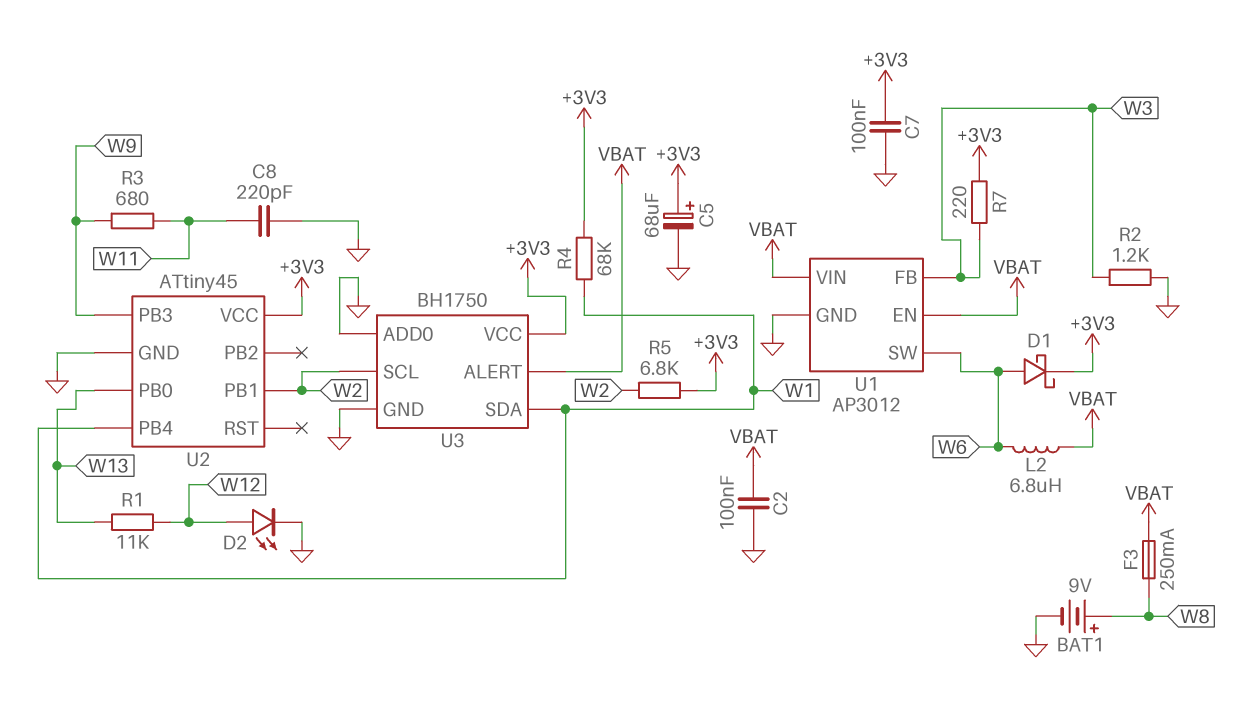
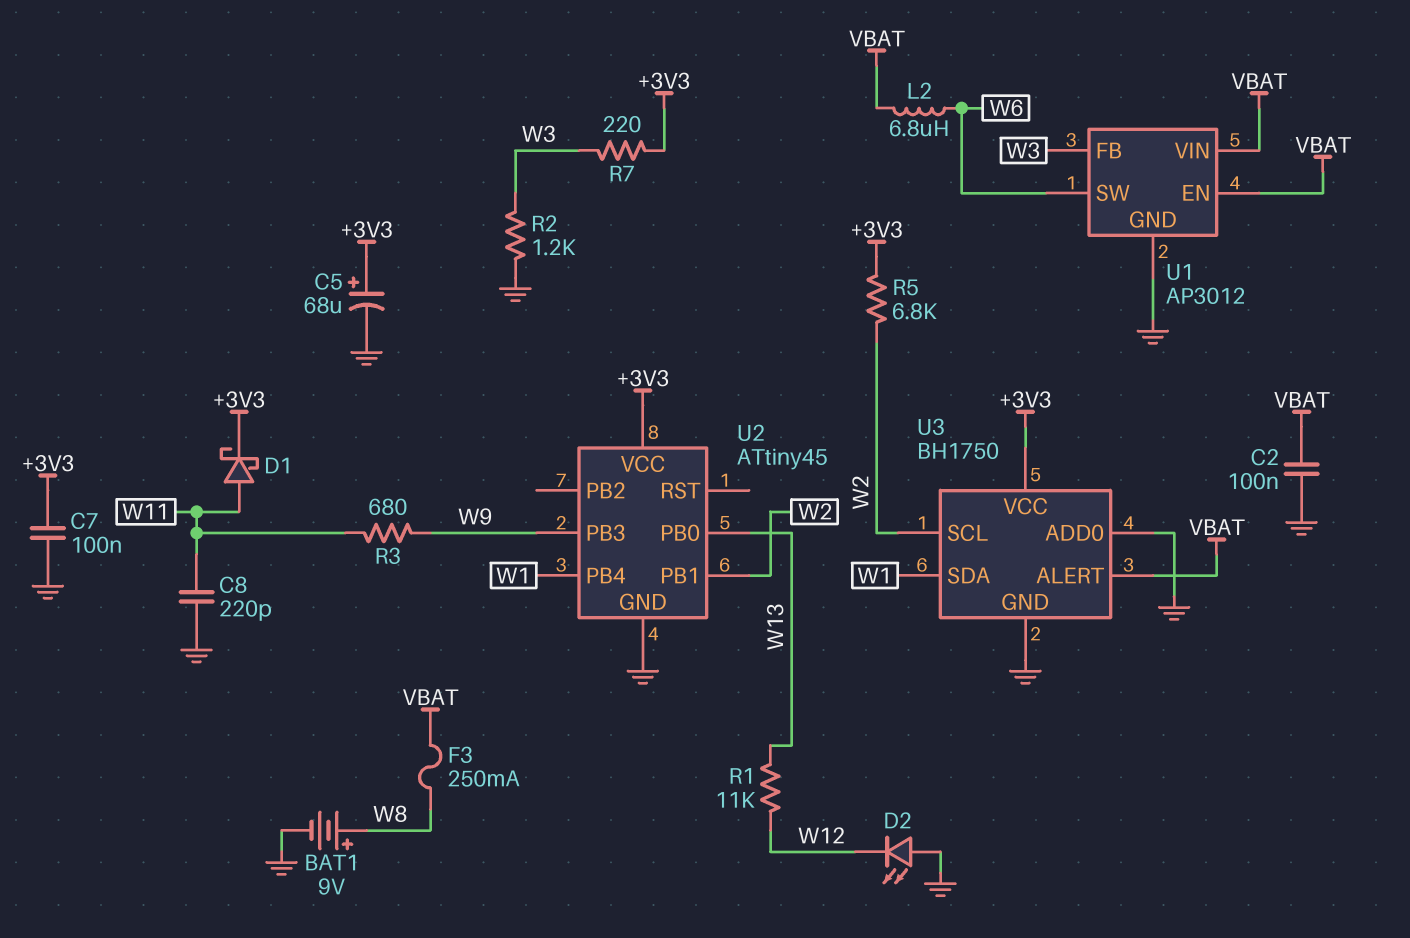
D1: schottky (A W6, K +3V3) -> schottky (A W11, K +3V3)
D2: LED (A W12, K GND) -> LED (A GND, K W12)
R4: 68k (+3V3, W1) -> none

